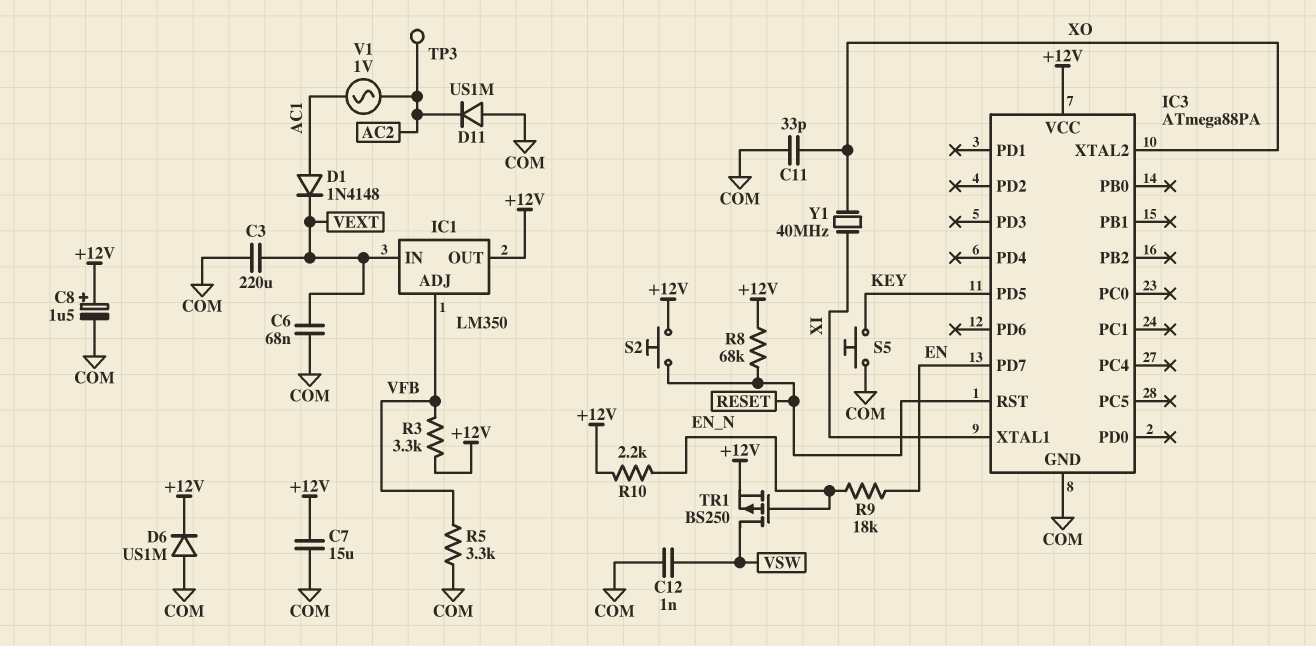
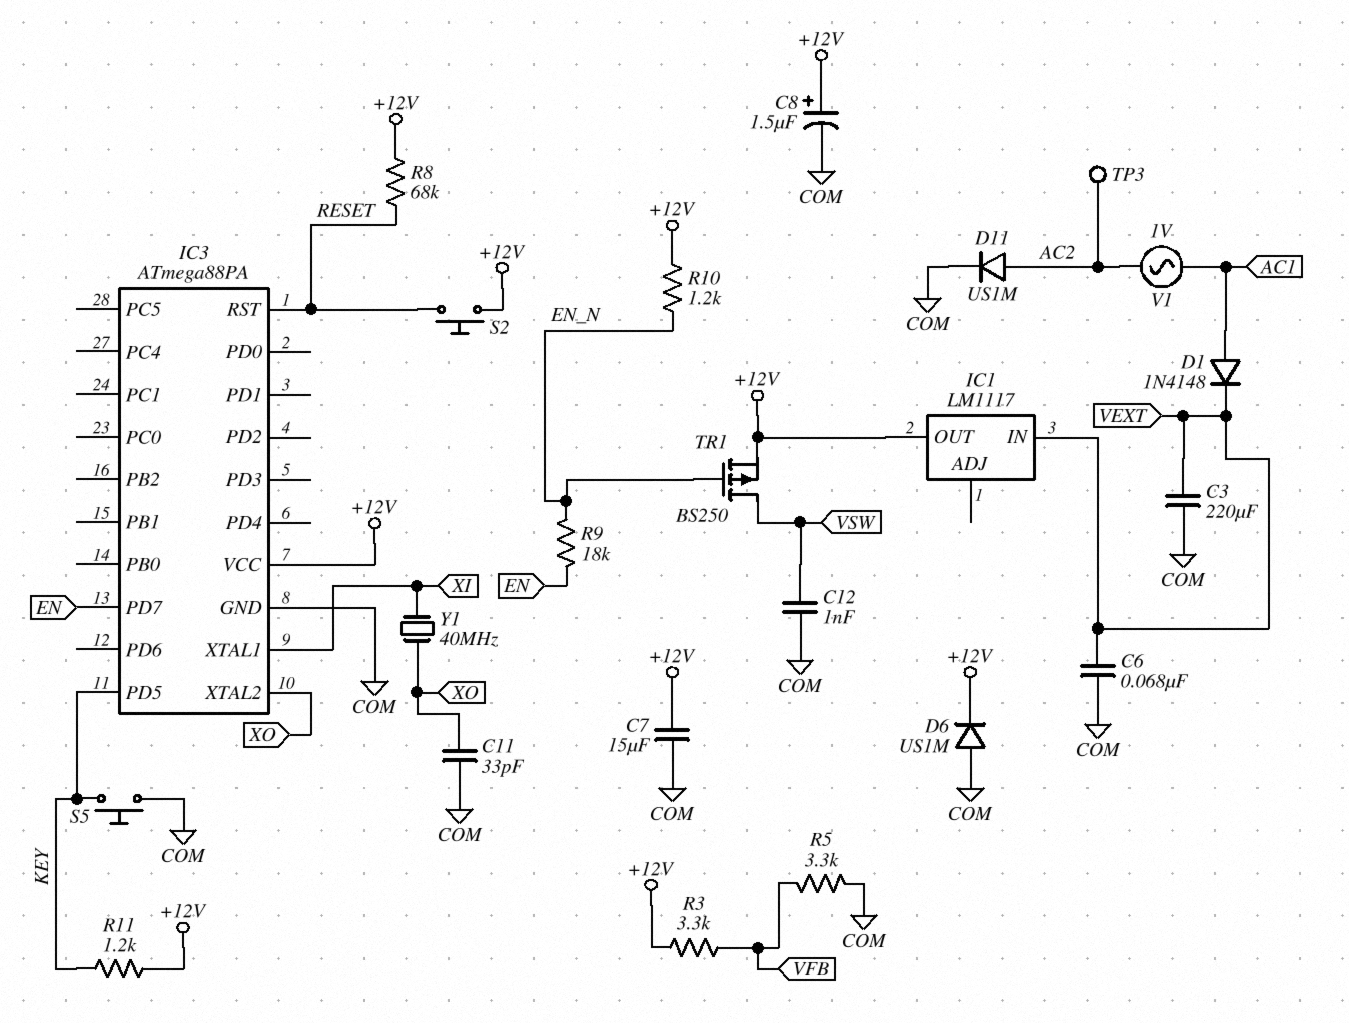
D11: diode US1M (A COM, K AC2) -> diode US1M (A AC2, K COM)
IC1: LM350 -> LM1117
IC1 pin ADJ: VFB -> none
R10: 2.2k (+12V, EN_N) -> 1.2k (+12V, EN_N)
R11: none -> 1.2k (+12V, KEY)

